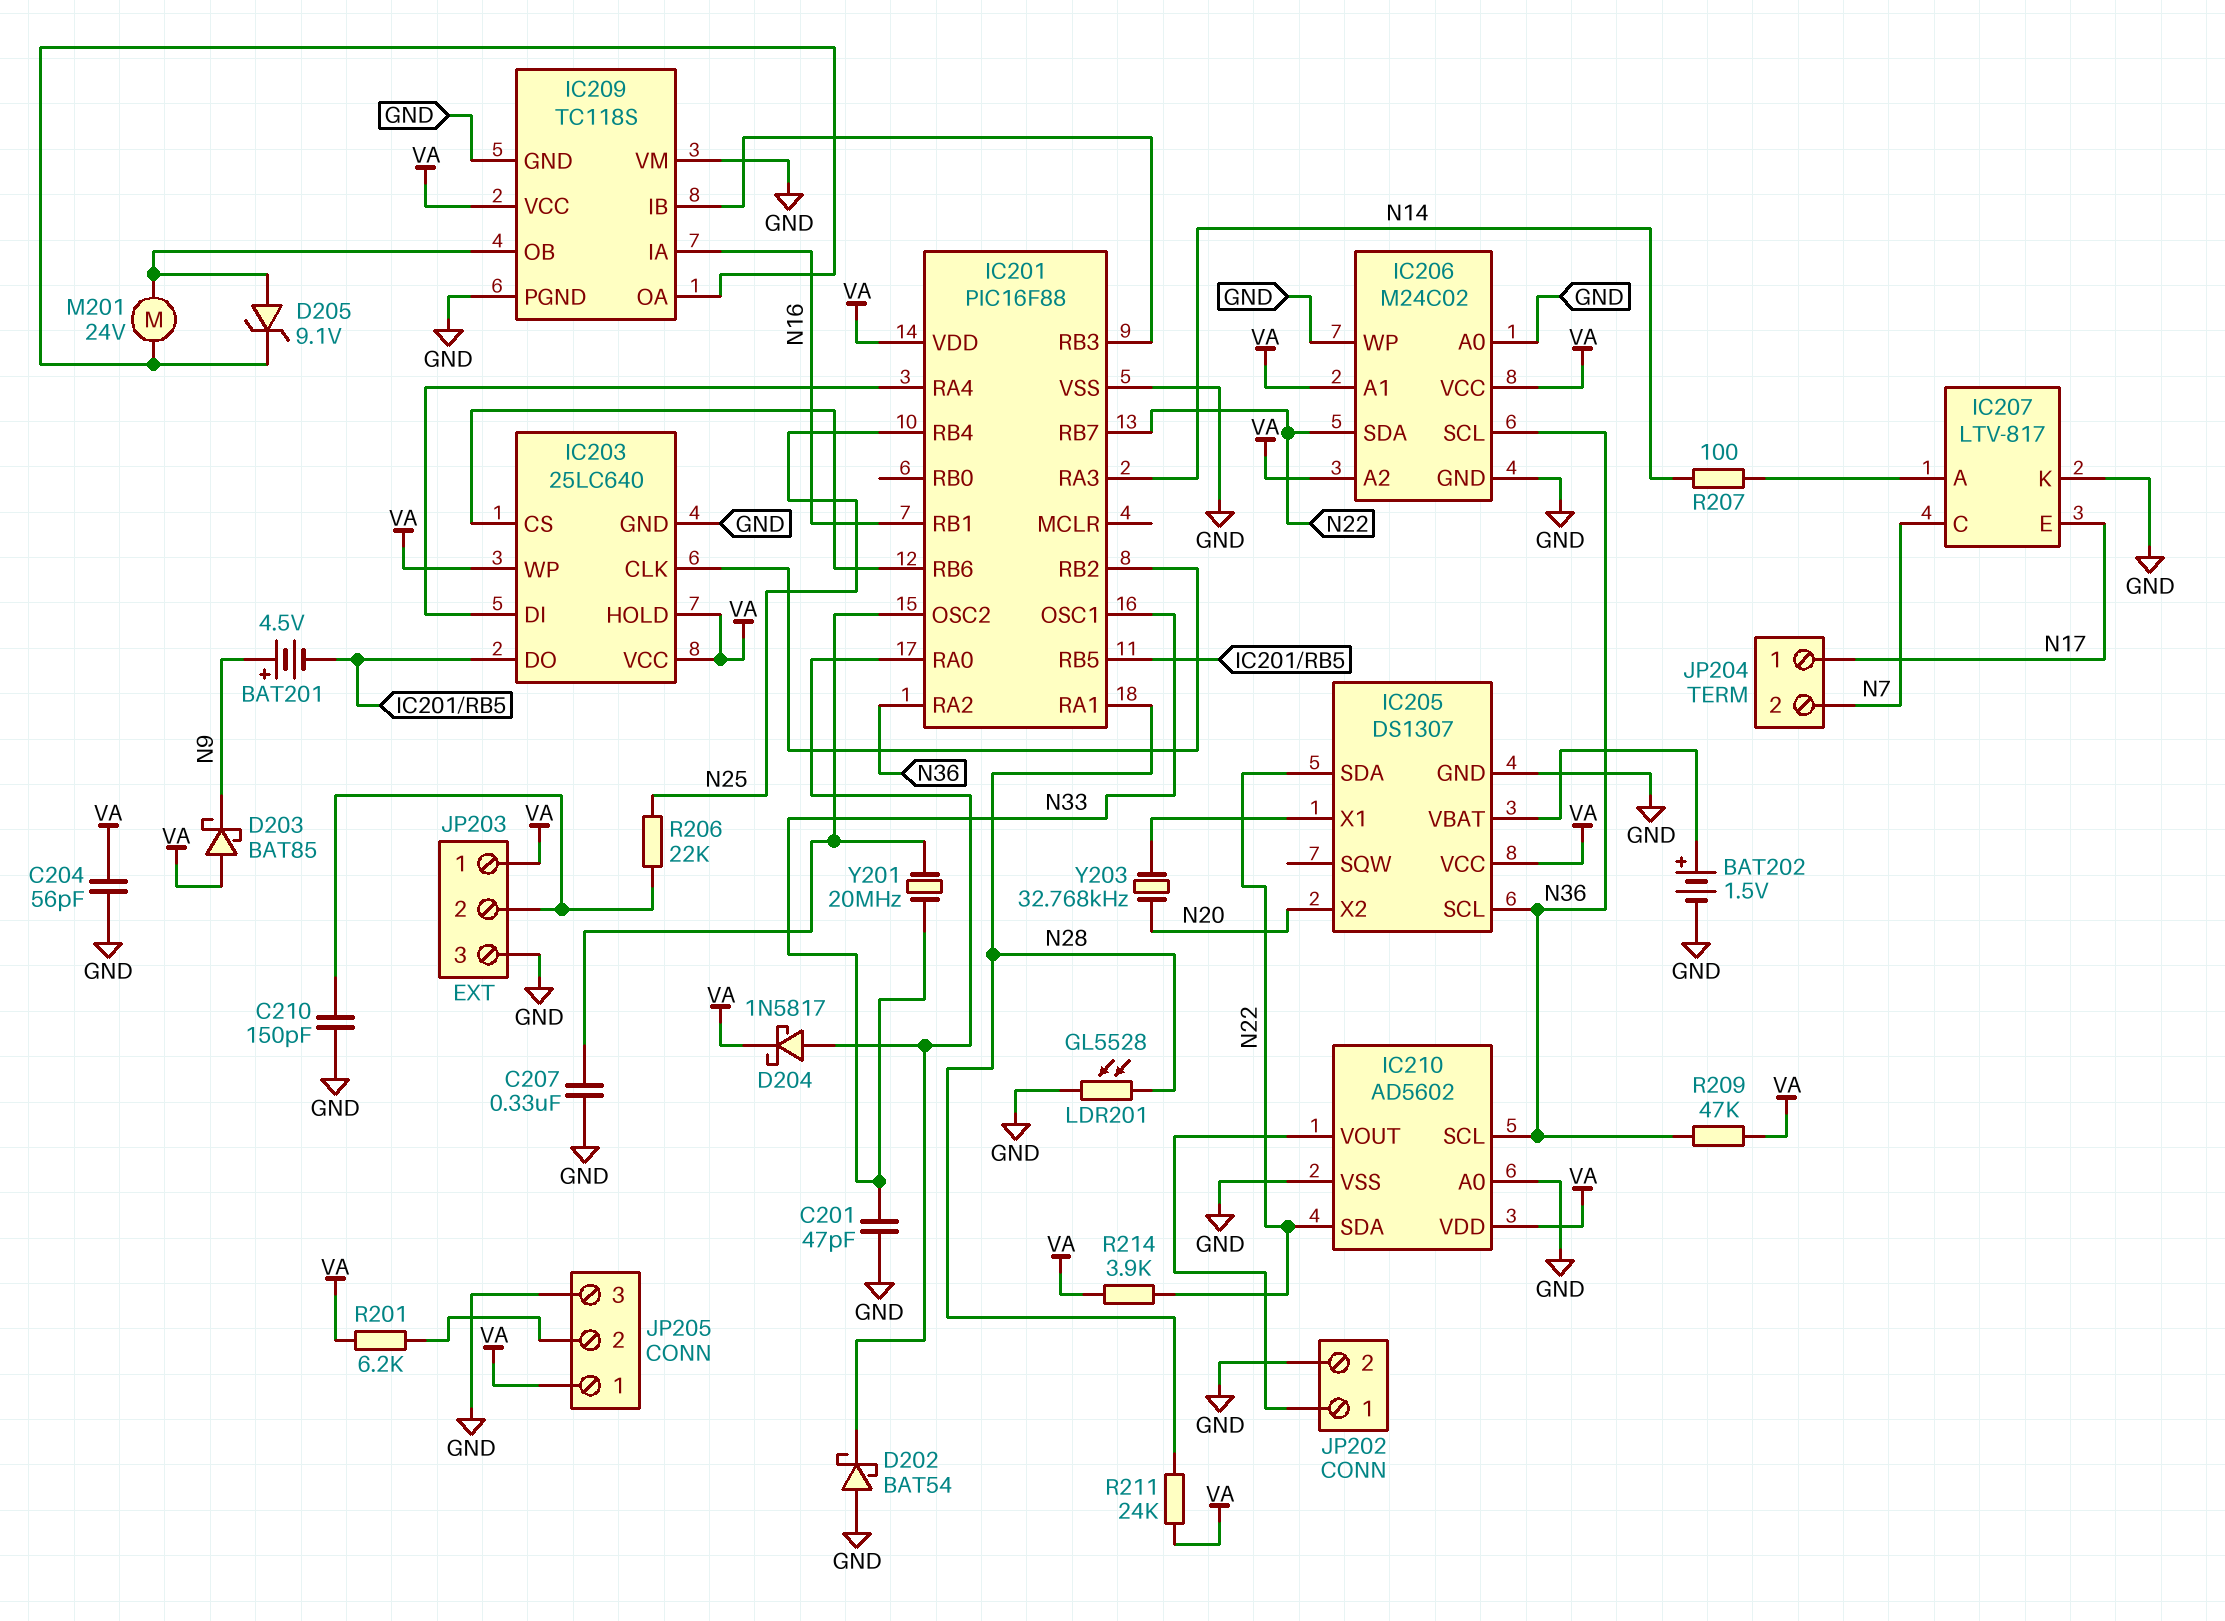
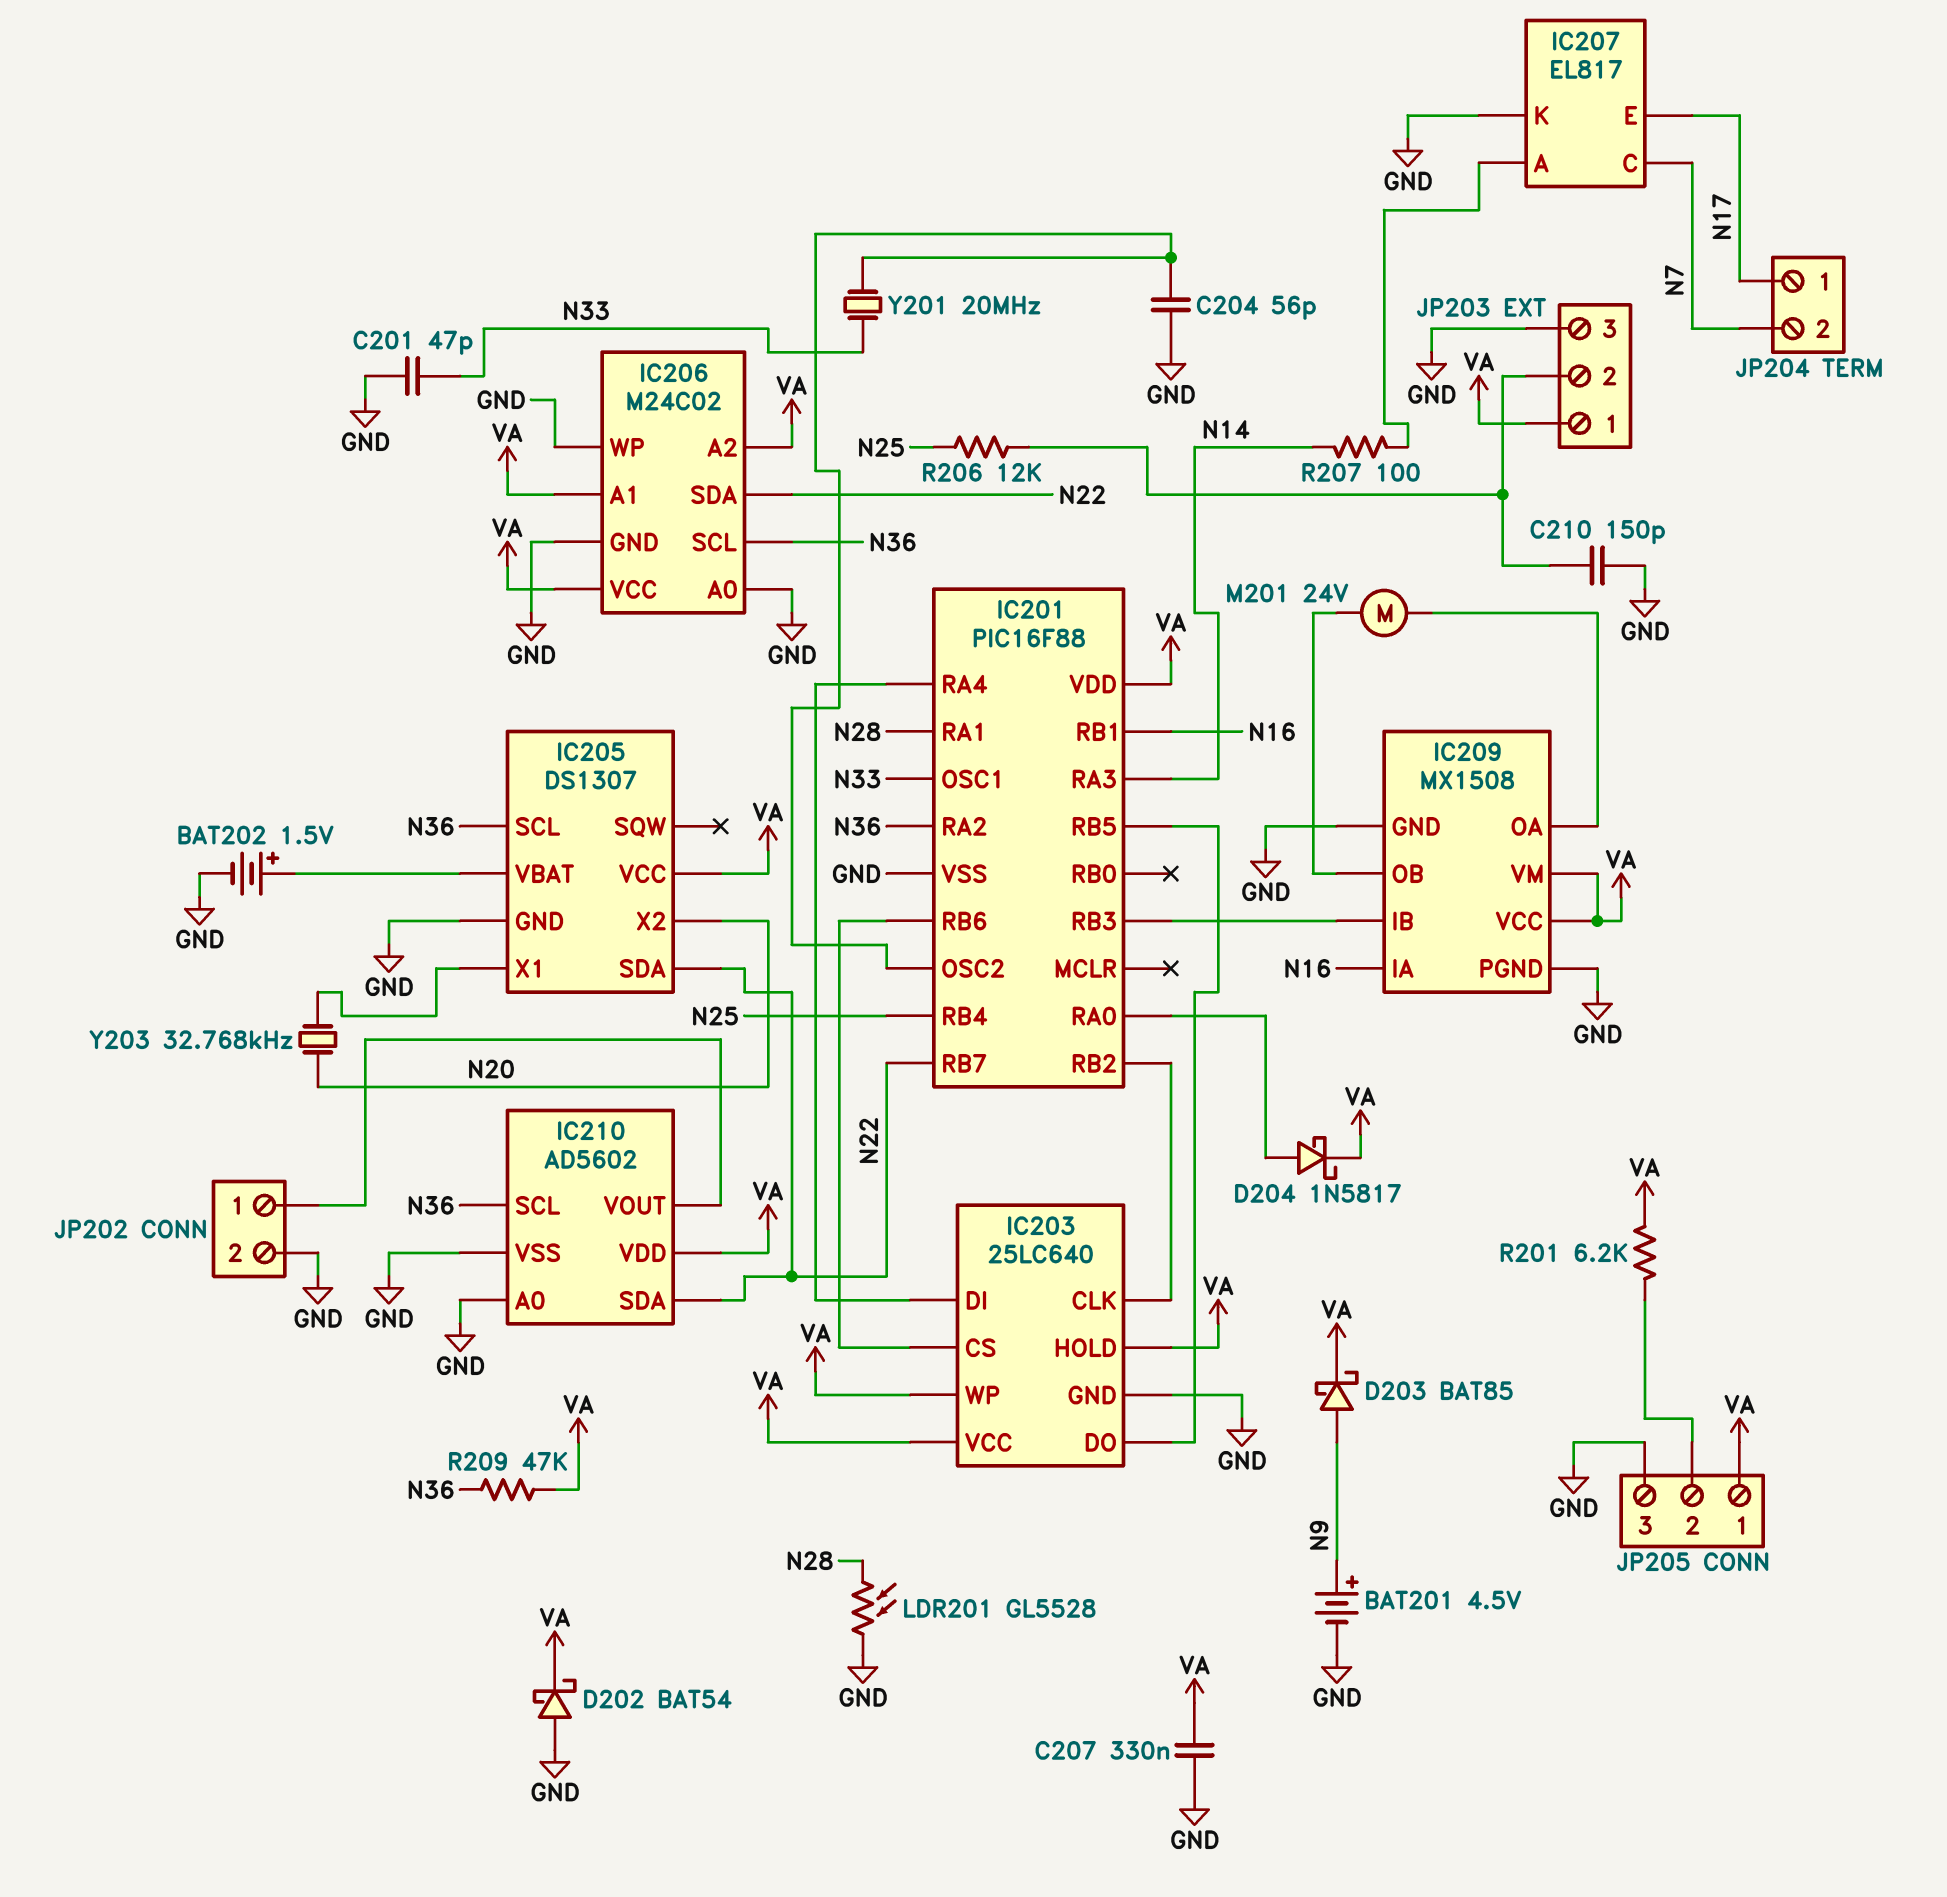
BAT201: 4.5V (plus N9, minus IC201/RB5) -> 4.5V (plus N9, minus GND)
C204: 56pF (GND, VA) -> 56pF (GND, IC201/OSC2)
C207: 330nF (GND, IC201/OSC2) -> 330nF (GND, VA)
D202: schottky BAT54 (A GND, K IC201/RA0) -> schottky BAT54 (A GND, K VA)
D203: schottky BAT85 (A VA, K N9) -> schottky BAT85 (A N9, K VA)
D205: zener 9.1V (A IC209/OB, K IC209/OA) -> none
IC207: LTV-817 -> EL817
IC209: TC118S -> MX1508
IC209 pin VM: GND -> VA
R206: 22k (JP203/2, N25) -> 12k (JP203/2, N25)
R211: 24k (N28, VA) -> none
R214: 3.9k (N22, VA) -> none

